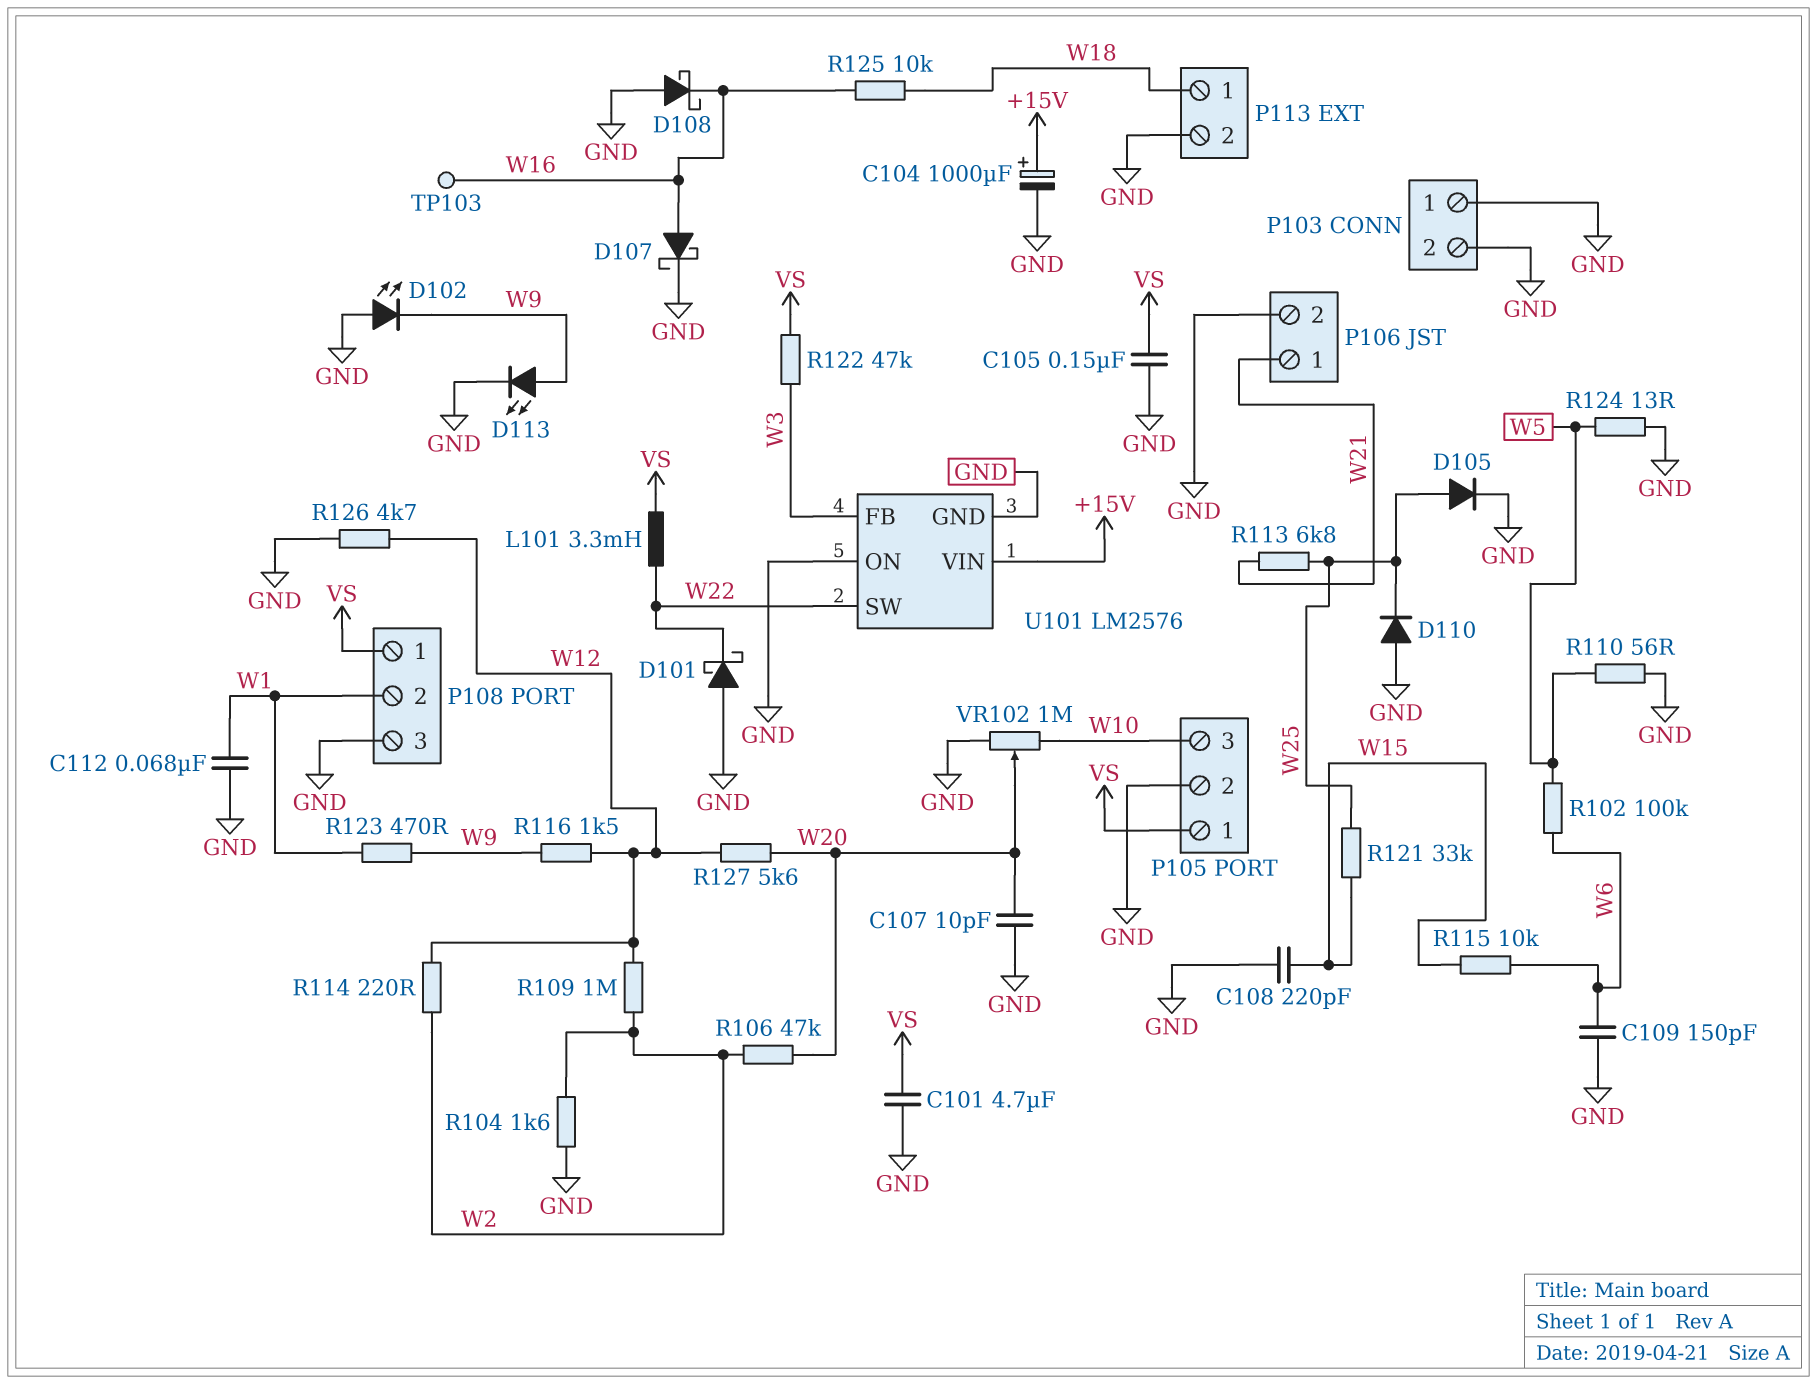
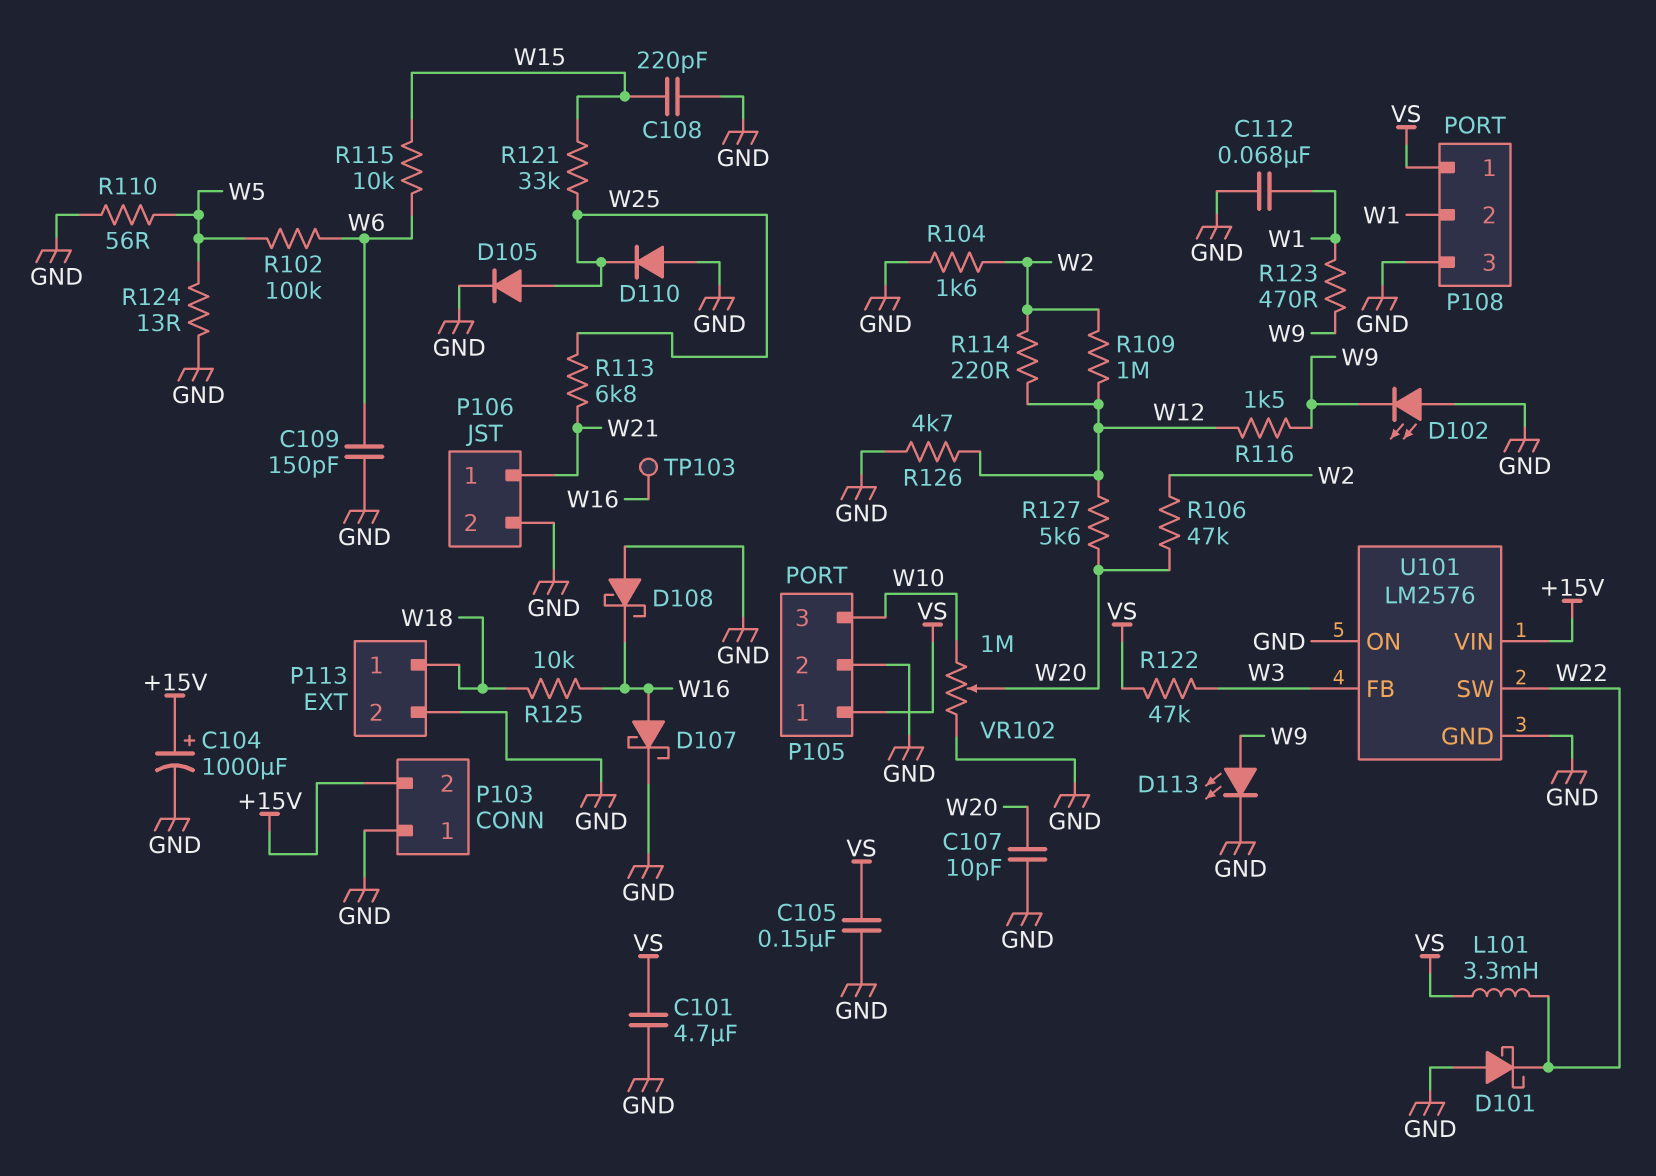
P103 pin 2: GND -> +15V

